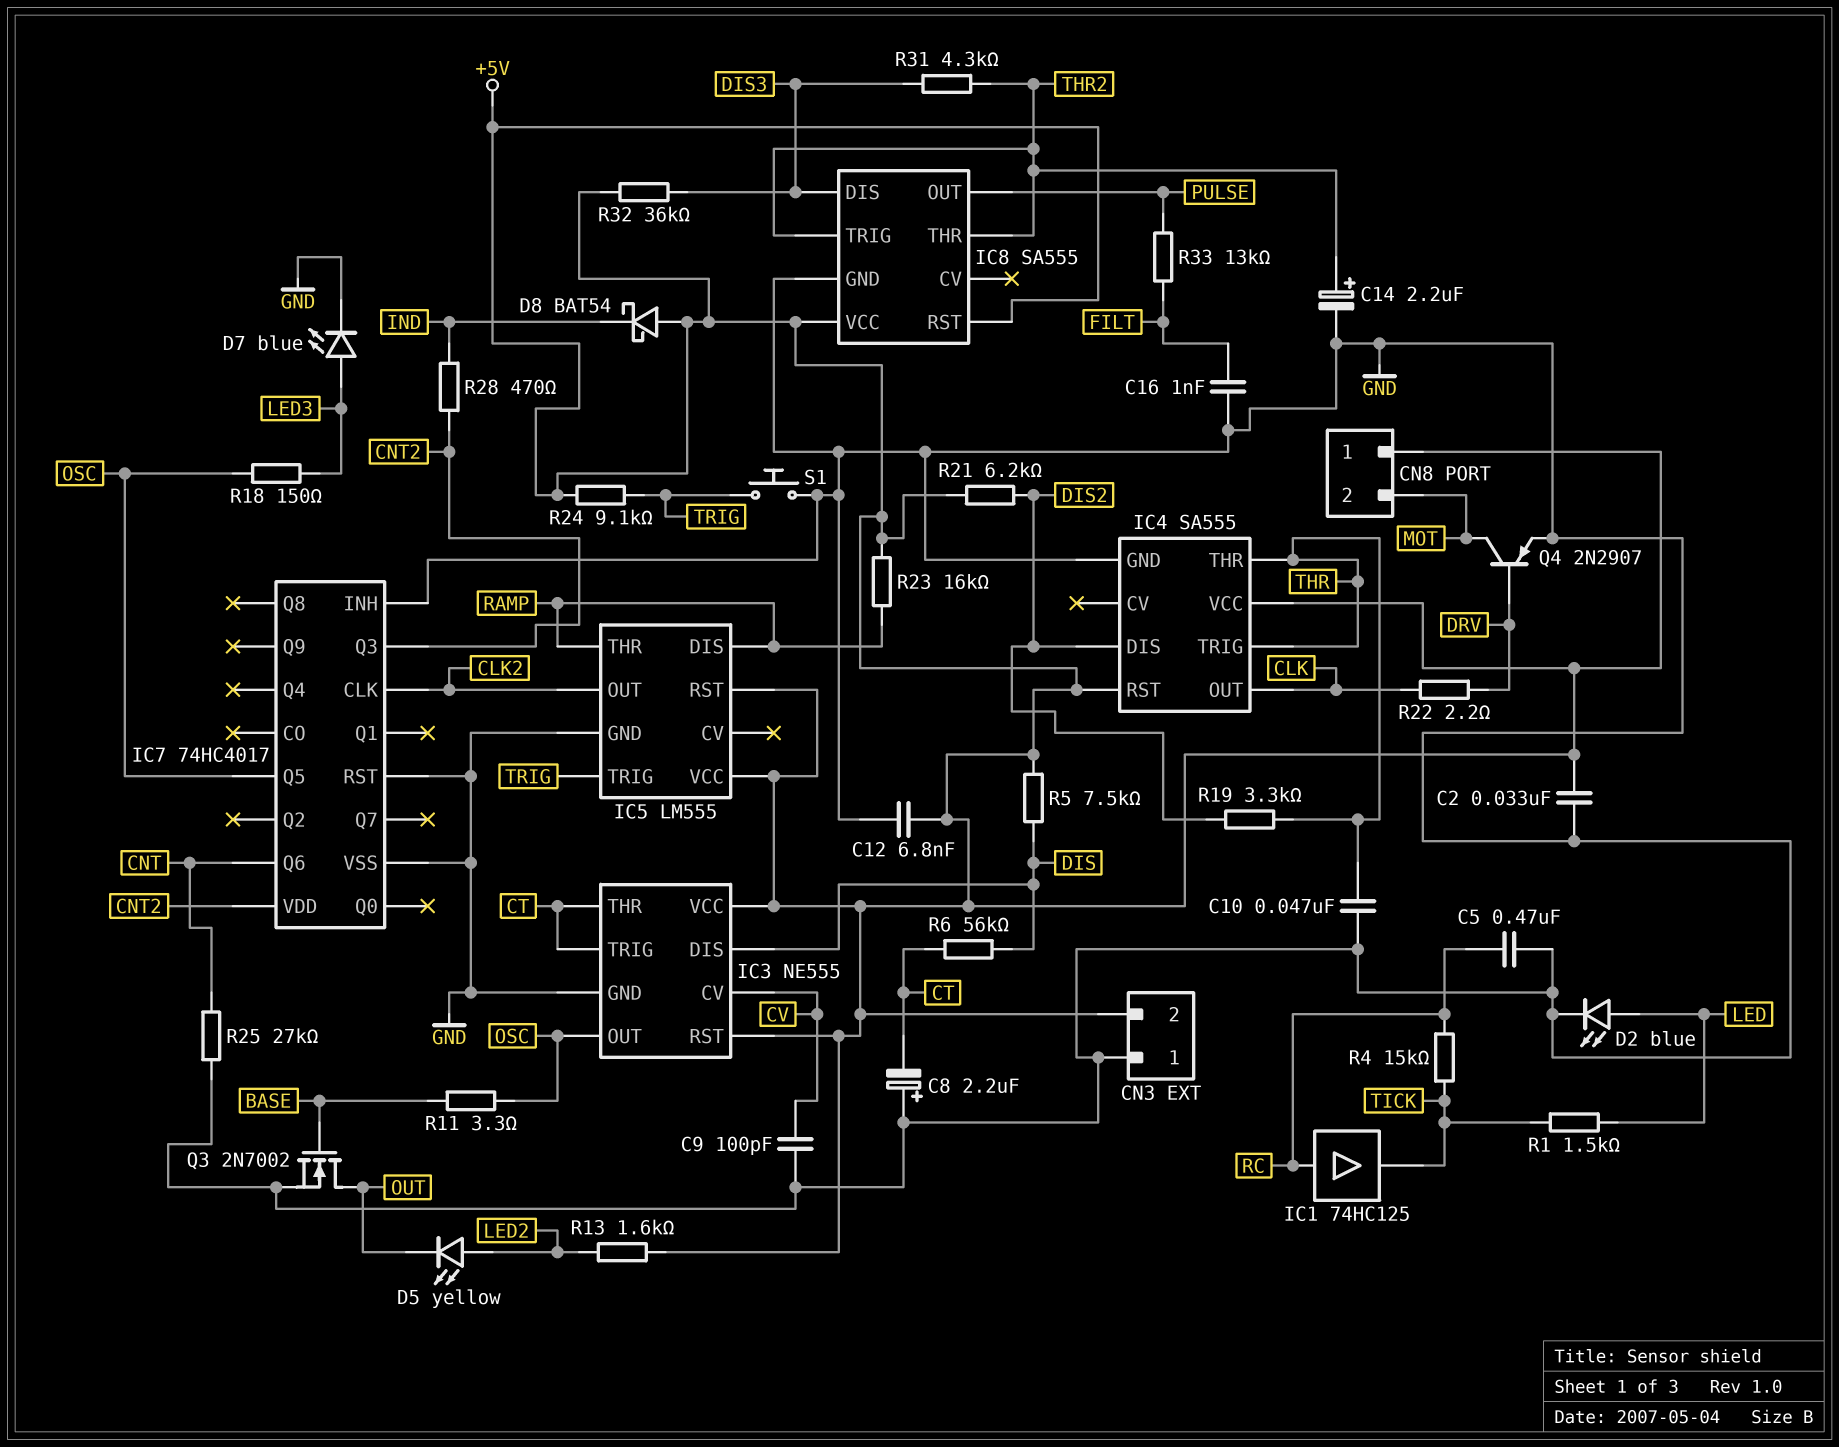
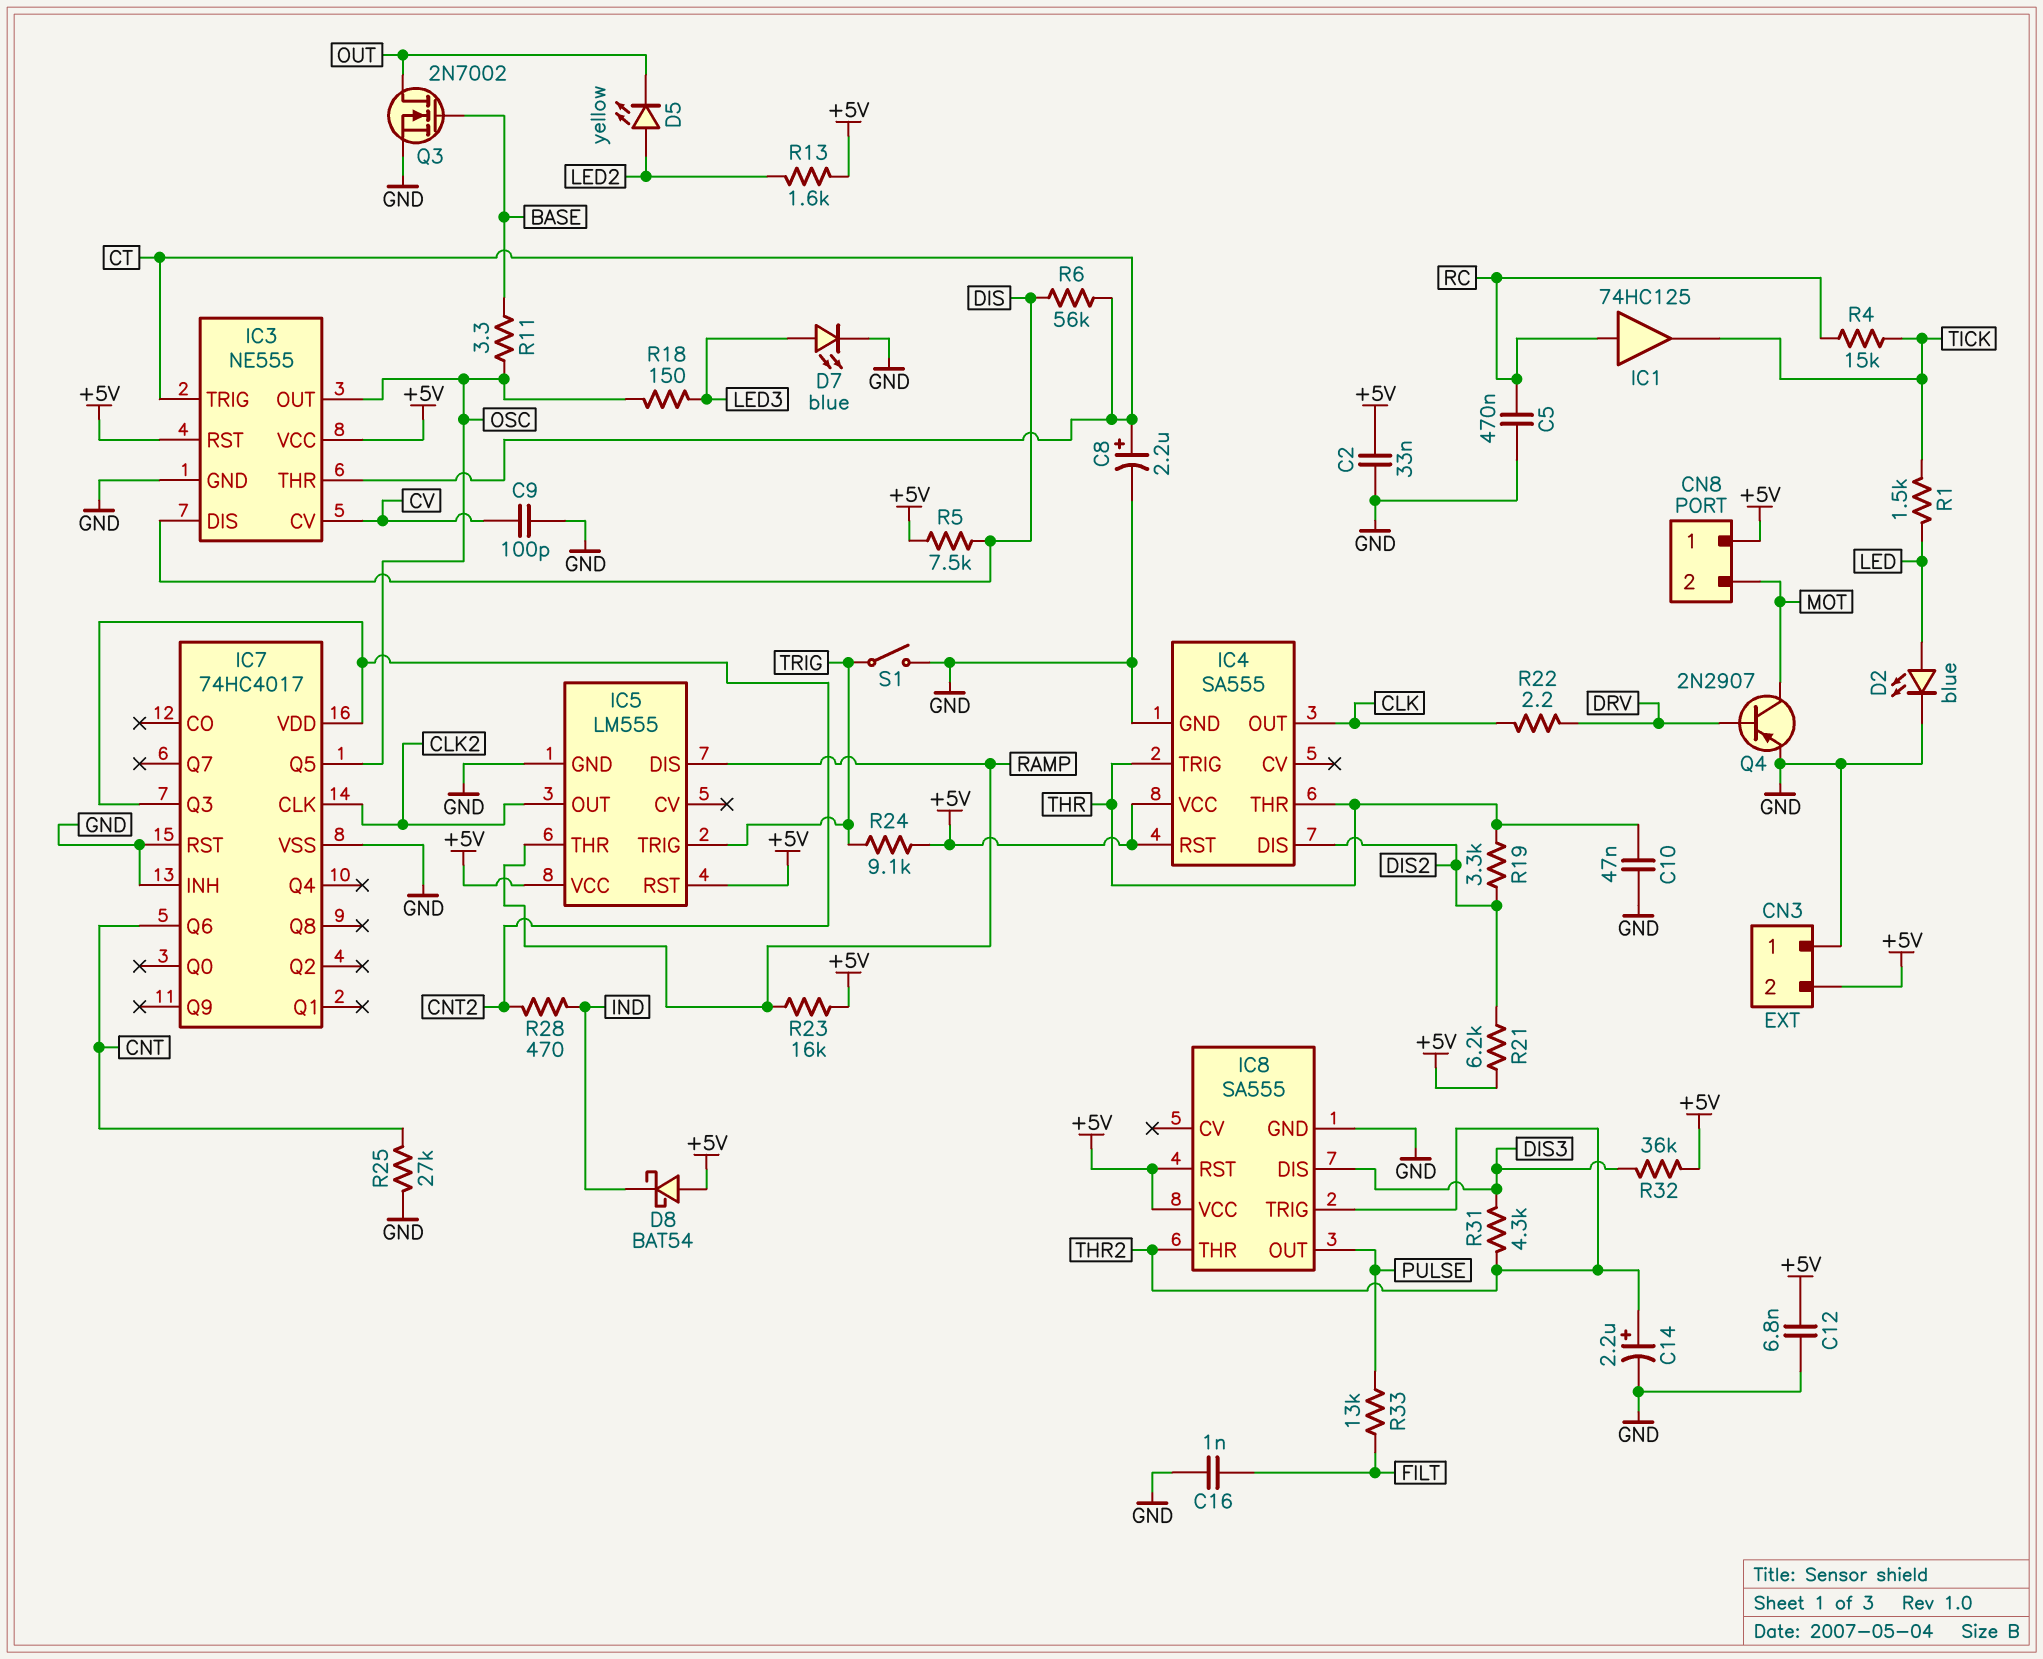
C8: 2.2uF (plus GND, minus CT) -> 2.2uF (plus CT, minus GND)
S1: button (GND, TRIG) -> switch (GND, TRIG)

